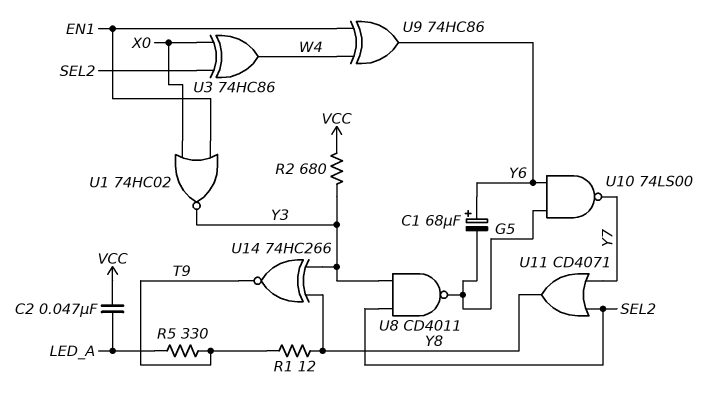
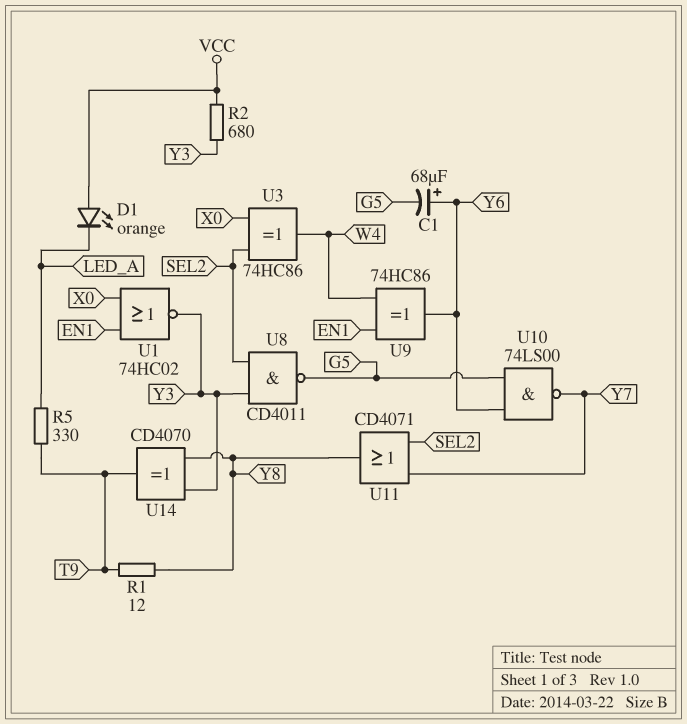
C2: 47nF (LED_A, VCC) -> none
D1: none -> LED orange (A VCC, K LED_A)
U14: XNOR 74HC266 (in Y3, in Y8, out T9) -> XOR CD4070 (in Y3, in Y8, out T9)

